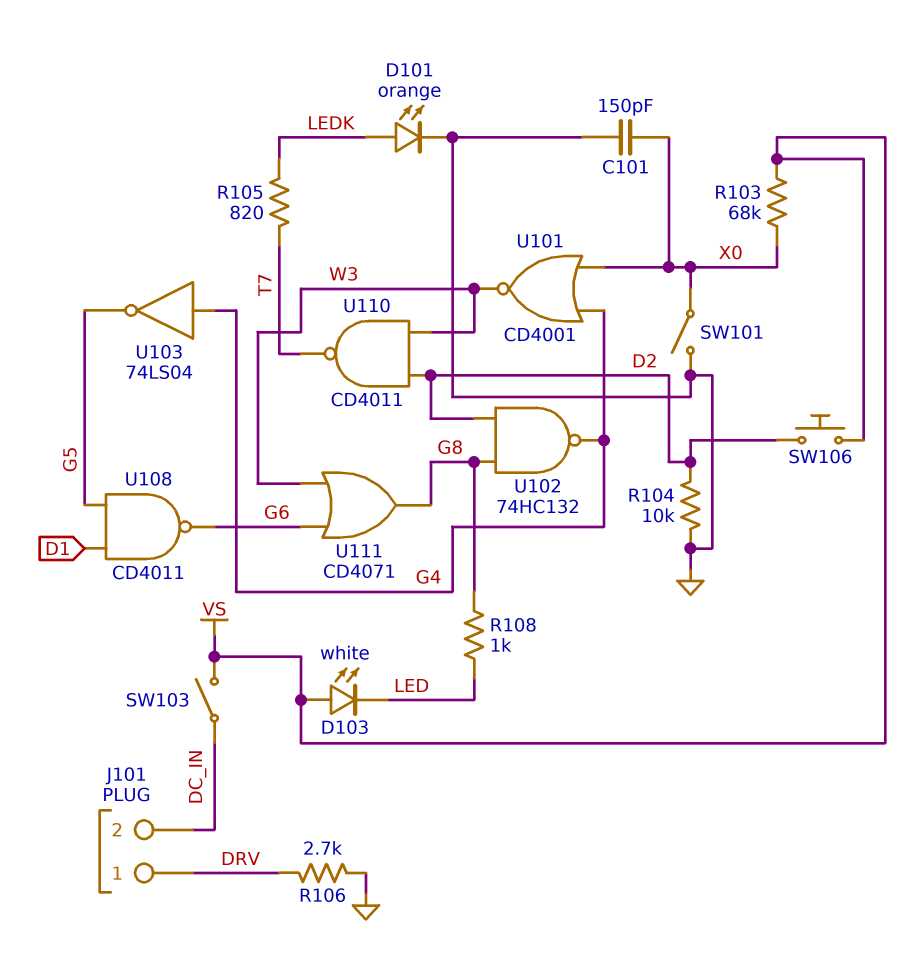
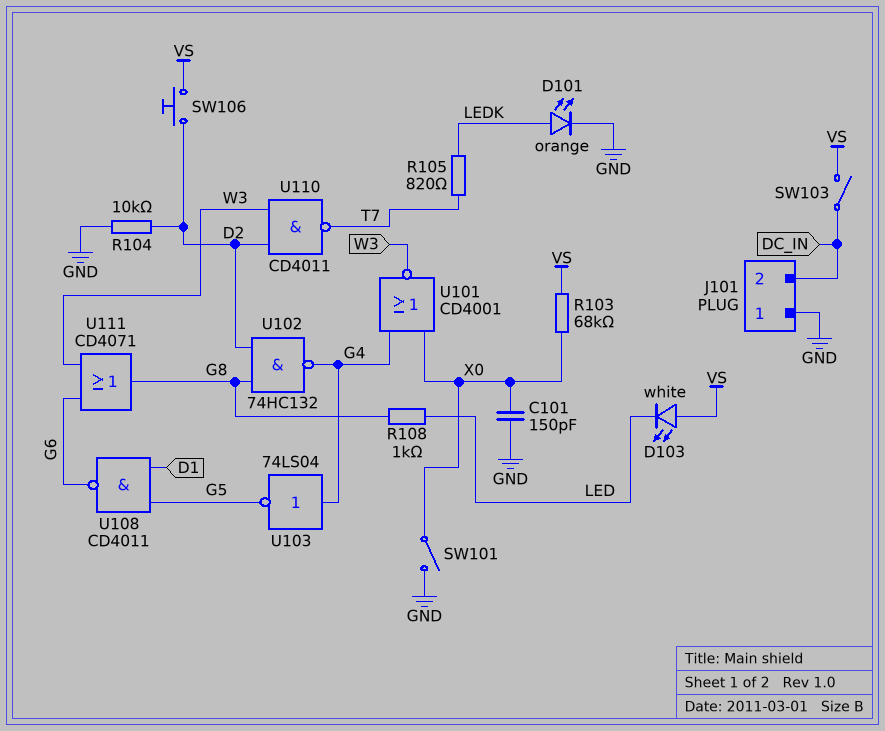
J101 pin 1: DRV -> GND
R106: 2.7k (DRV, GND) -> none

